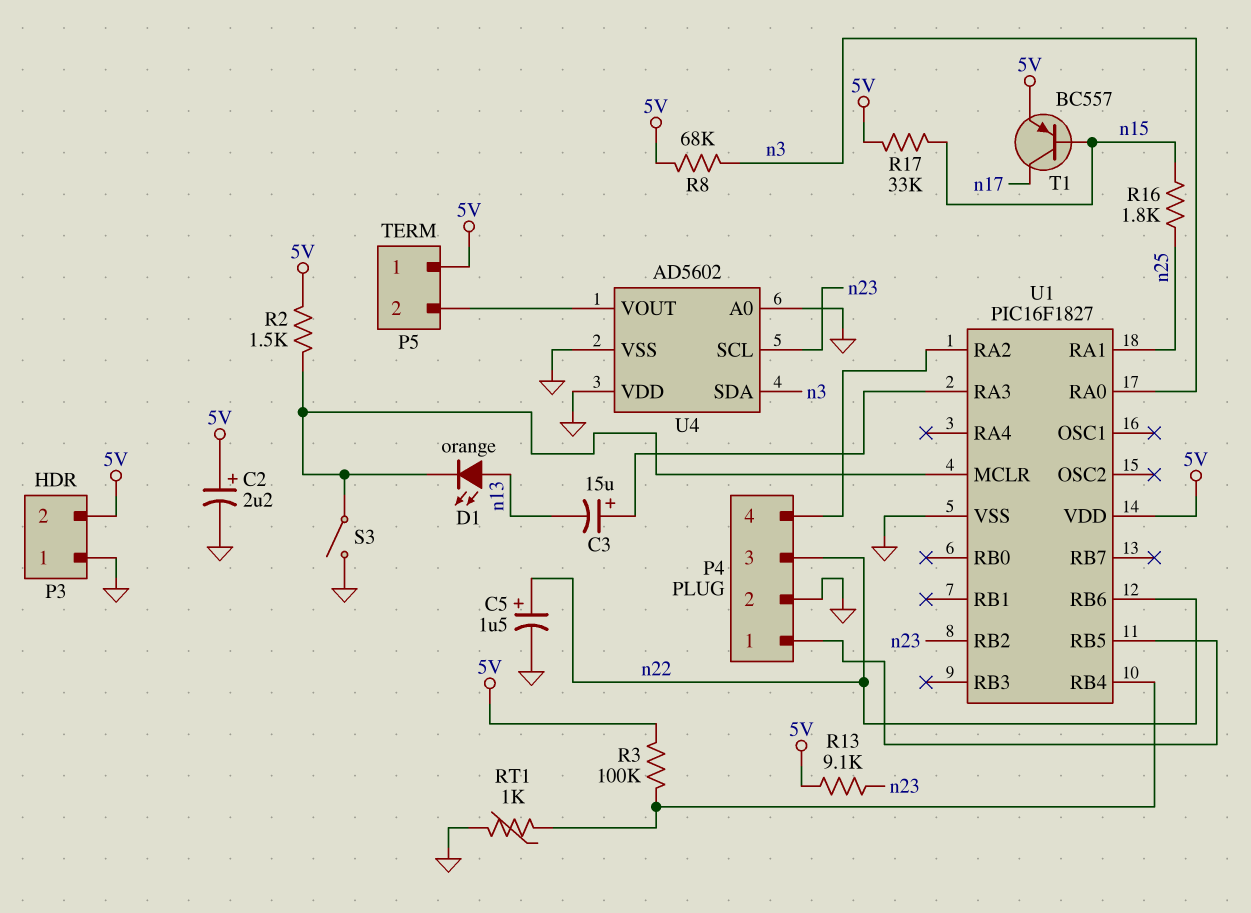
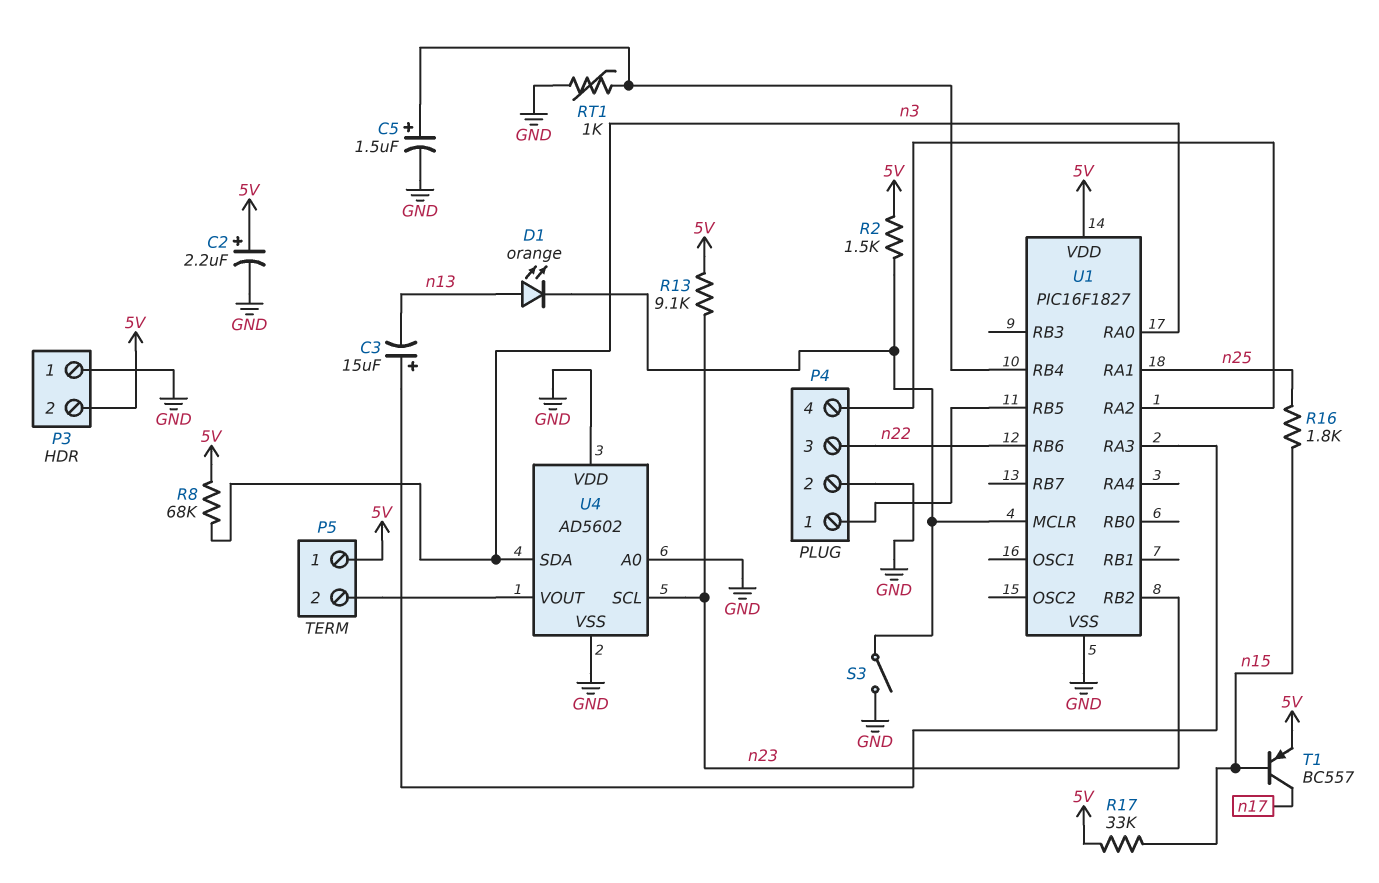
C5: 1.5uF (plus n22, minus GND) -> 1.5uF (plus U1/RB4, minus GND)
R3: 100k (5V, U1/RB4) -> none

